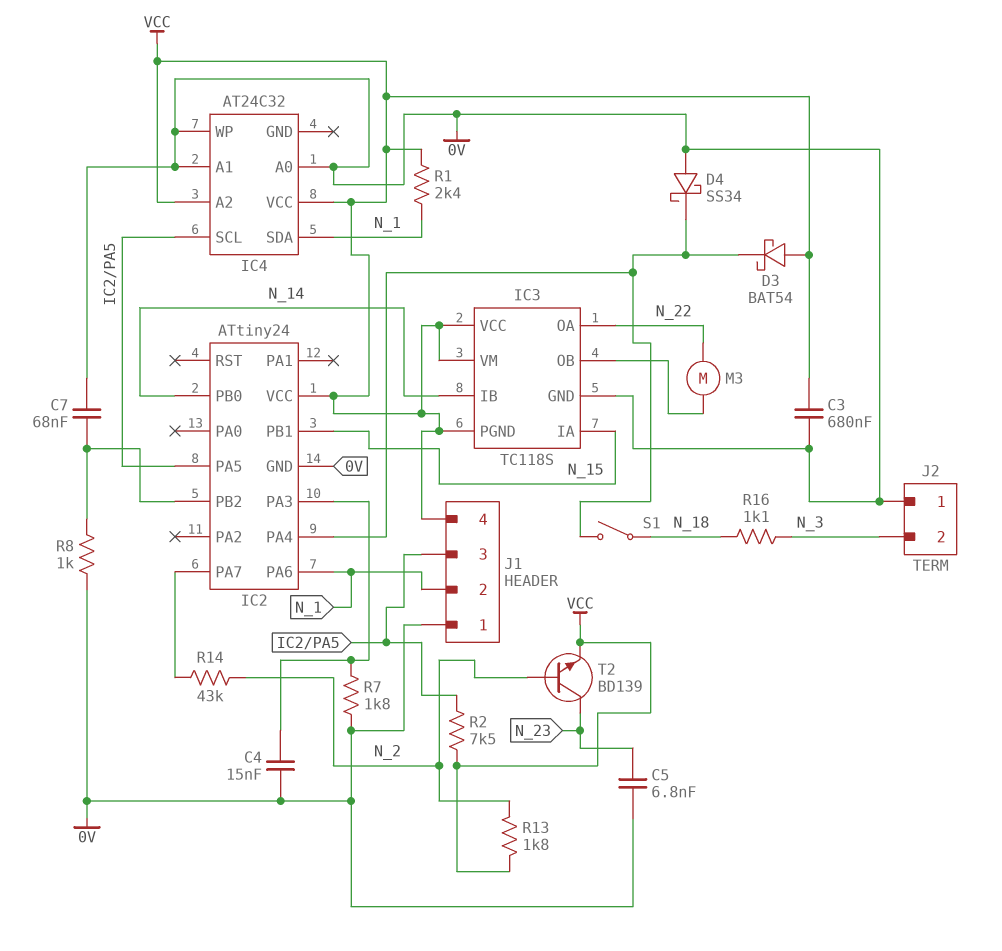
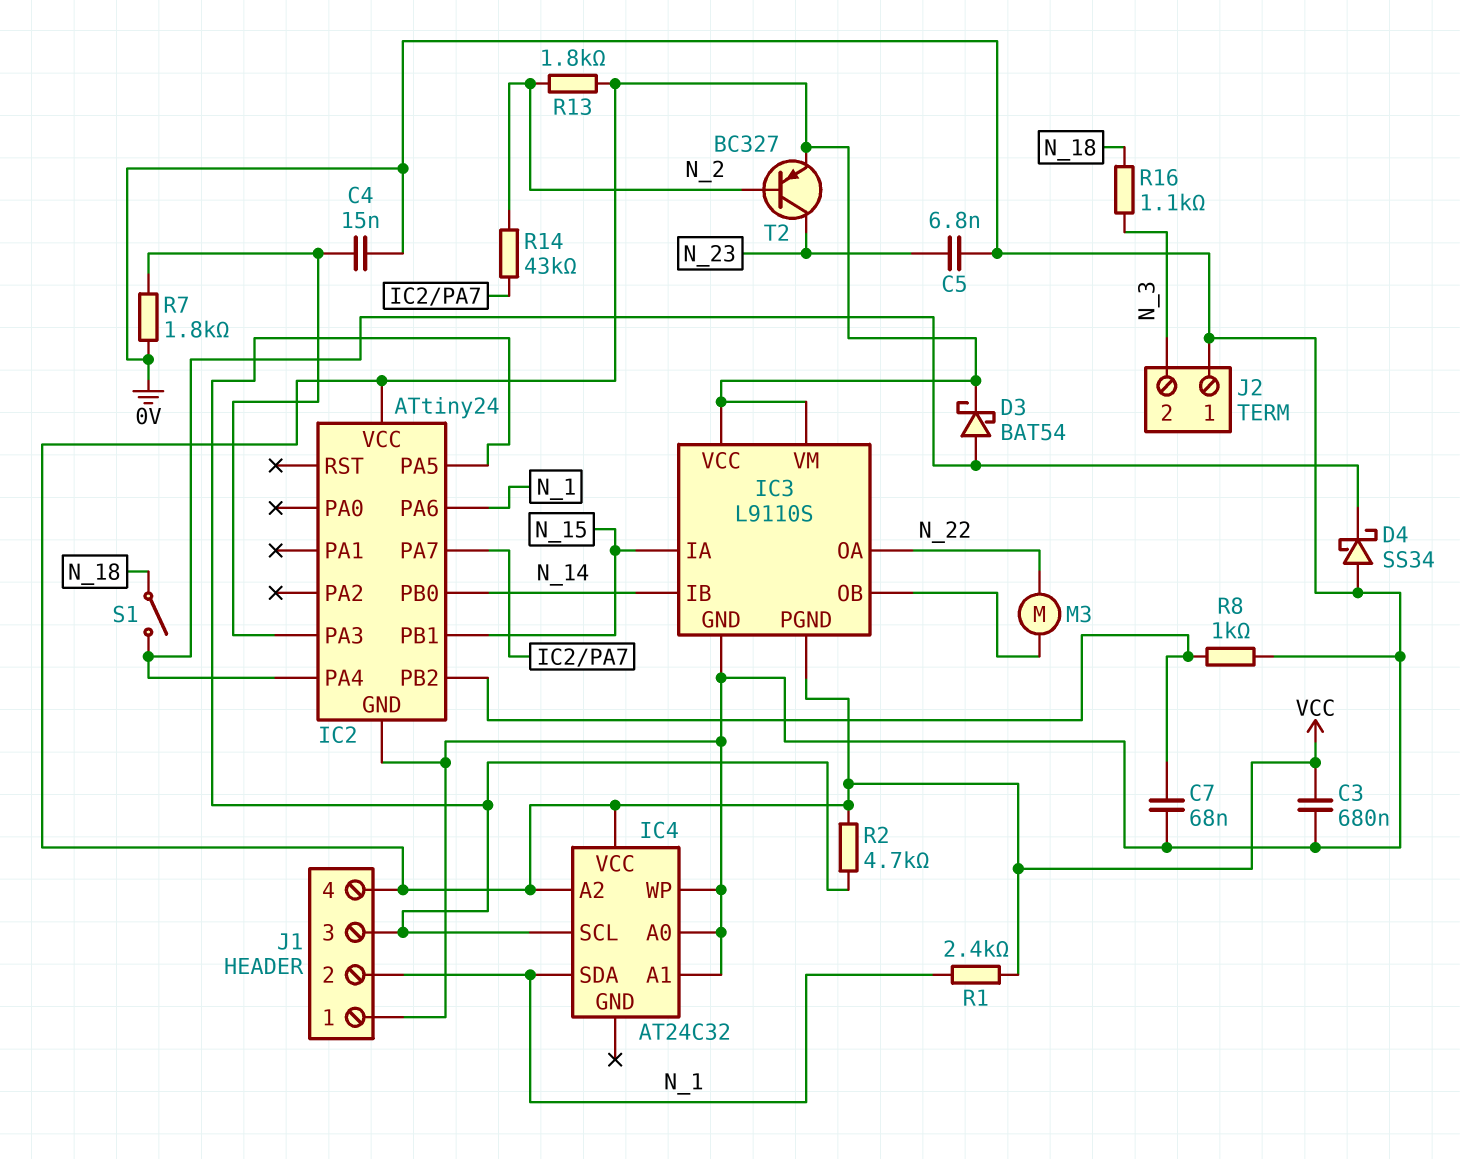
D3: schottky BAT54 (A VCC, K IC2/PA4) -> schottky BAT54 (A IC2/PA4, K VCC)
IC3: TC118S -> L9110S
R2: 7.5k (IC2/PA5, VCC) -> 4.7k (IC2/PA5, VCC)
T2: NPN BD139 (B N_2, C N_23, E VCC) -> PNP BC327 (B N_2, C N_23, E VCC)

